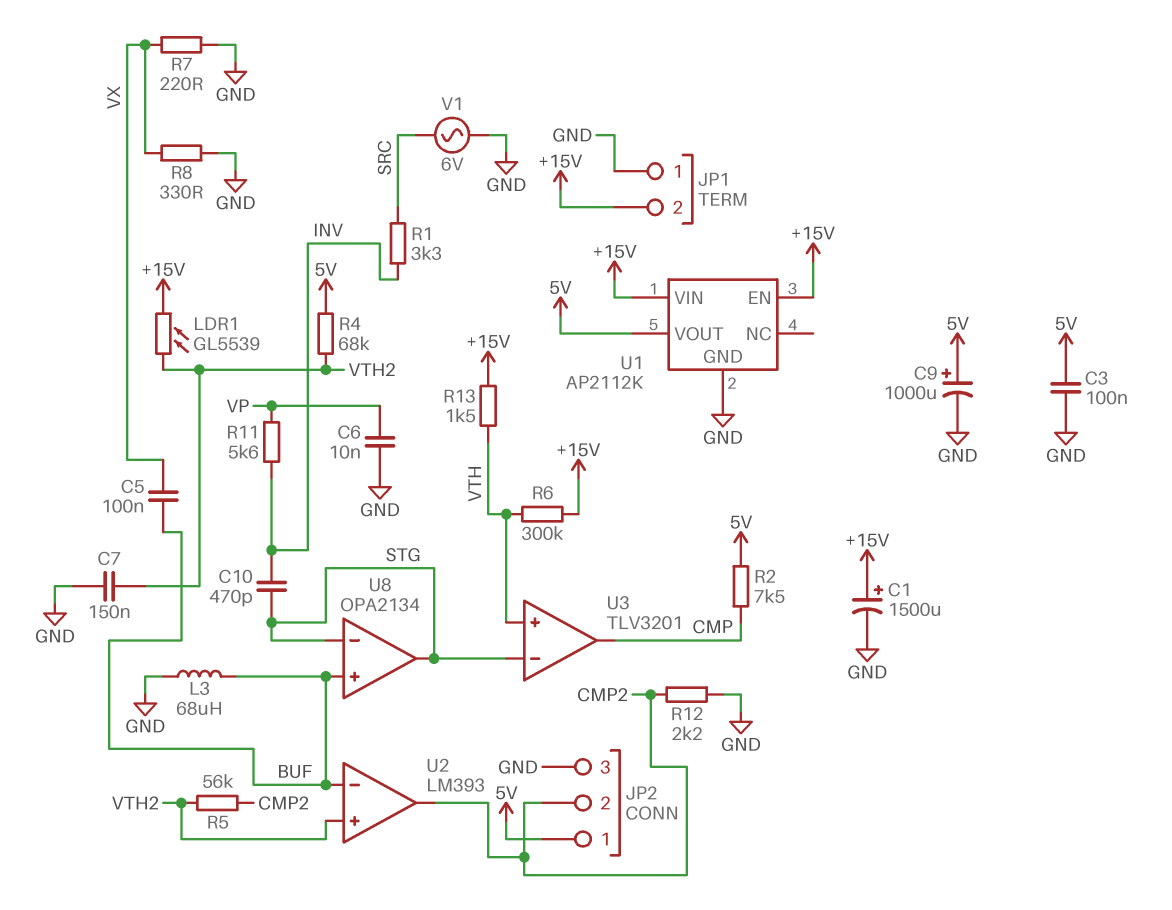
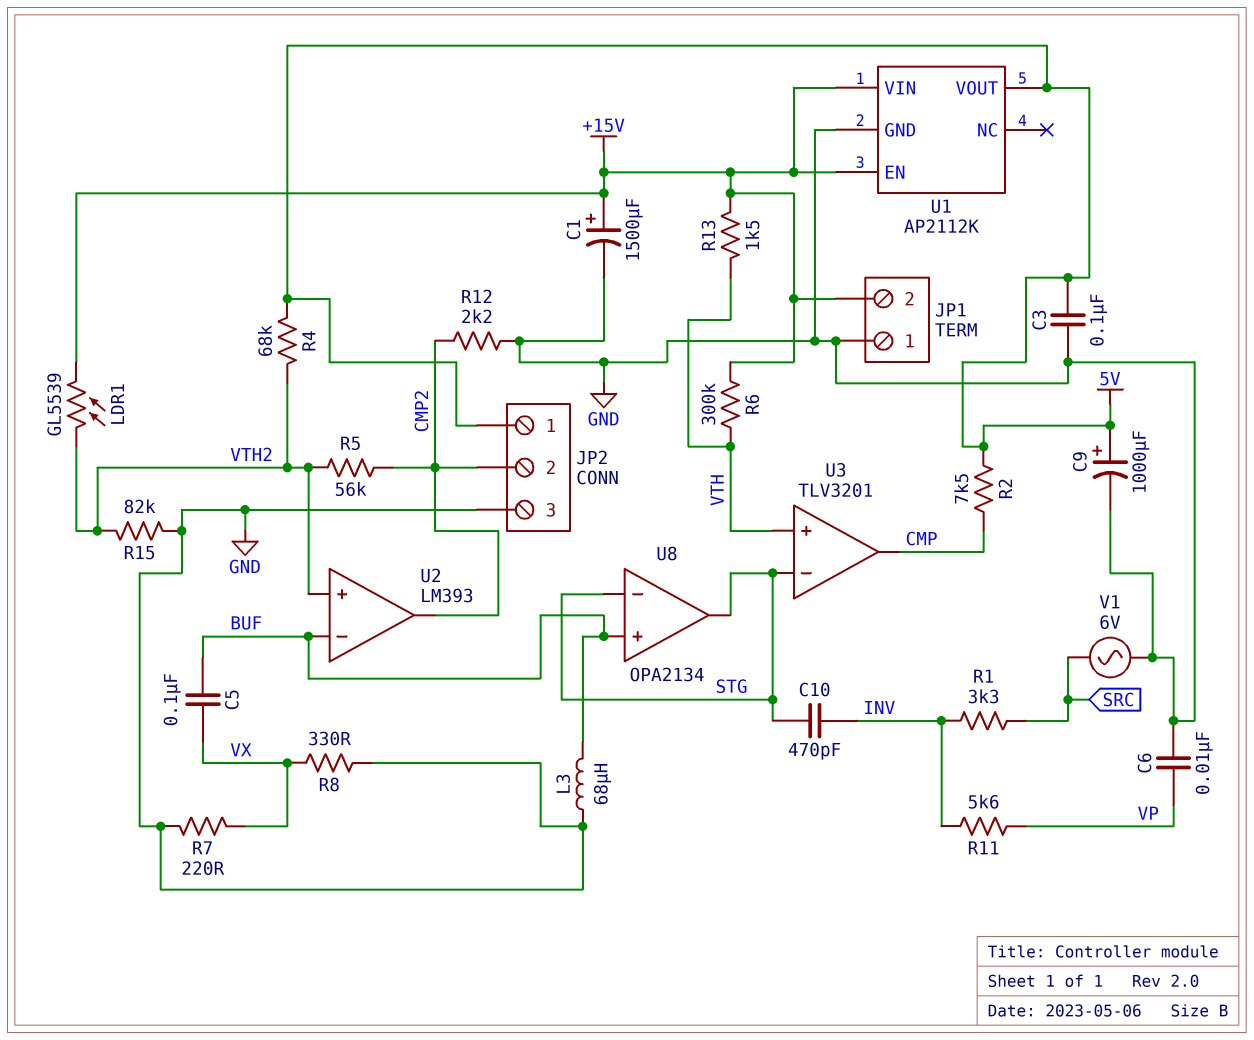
C7: 150nF (GND, VTH2) -> none
R15: none -> 82k (GND, VTH2)

